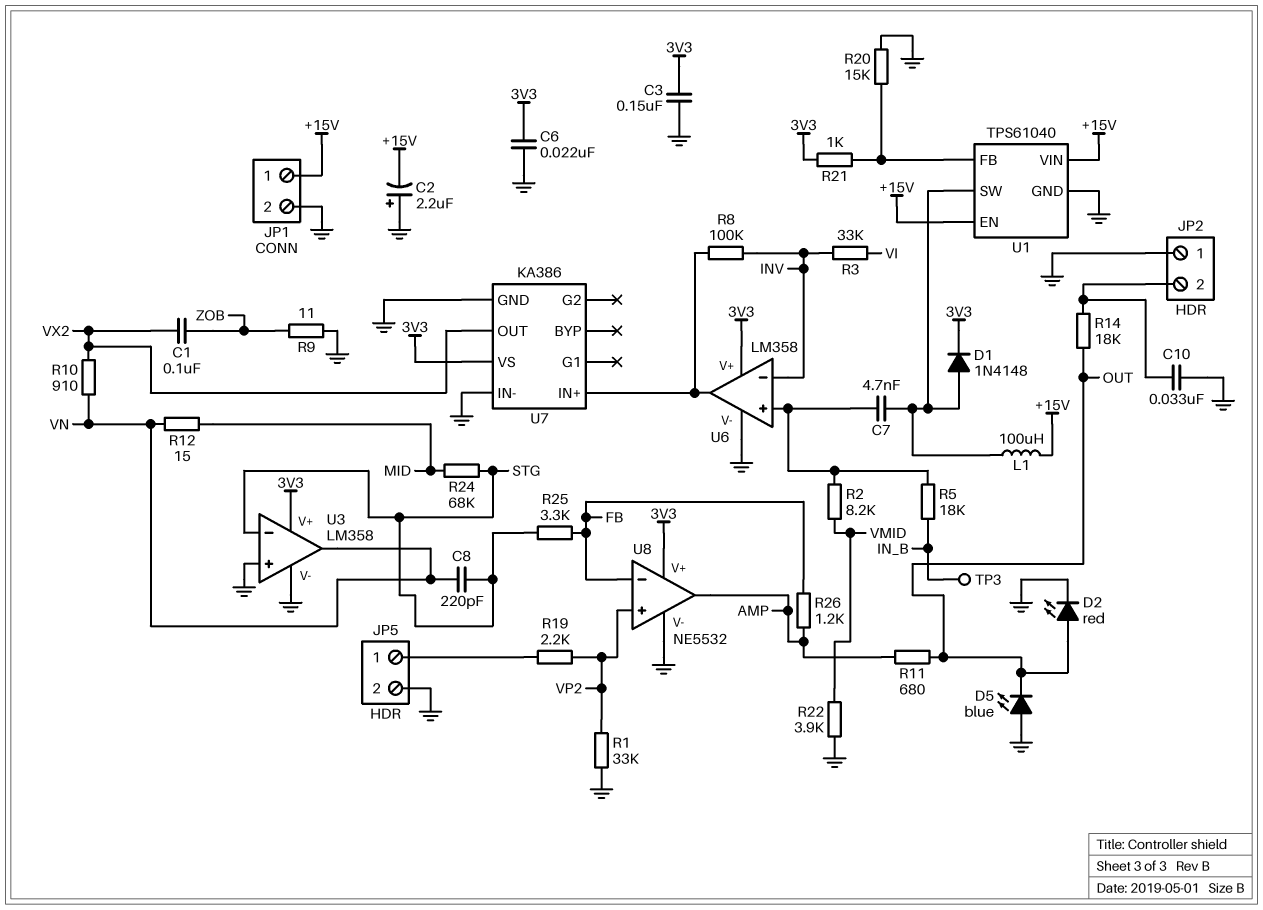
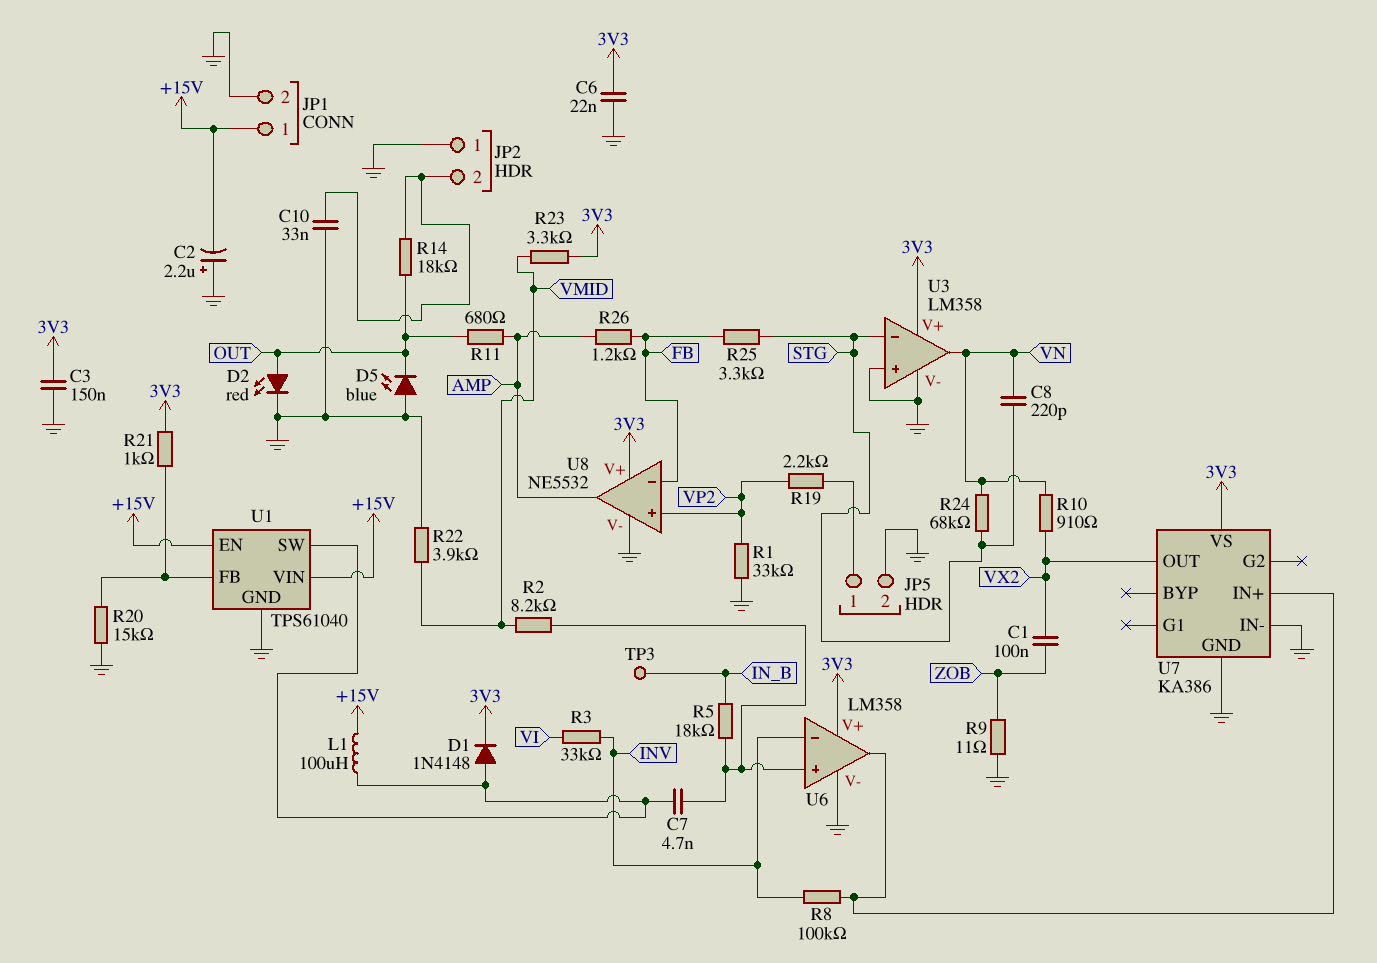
R12: 15 (MID, VN) -> none
R23: none -> 3.3k (3V3, VMID)
R24: 68k (MID, STG) -> 68k (STG, VN)

